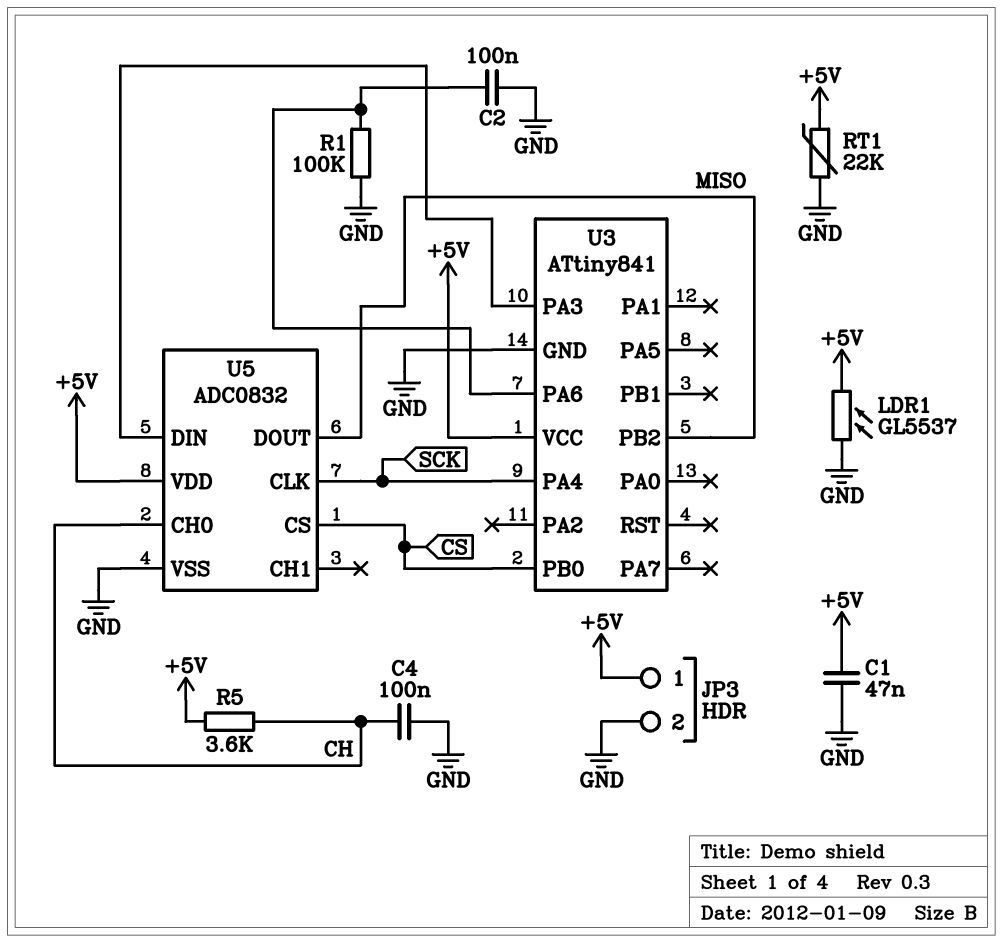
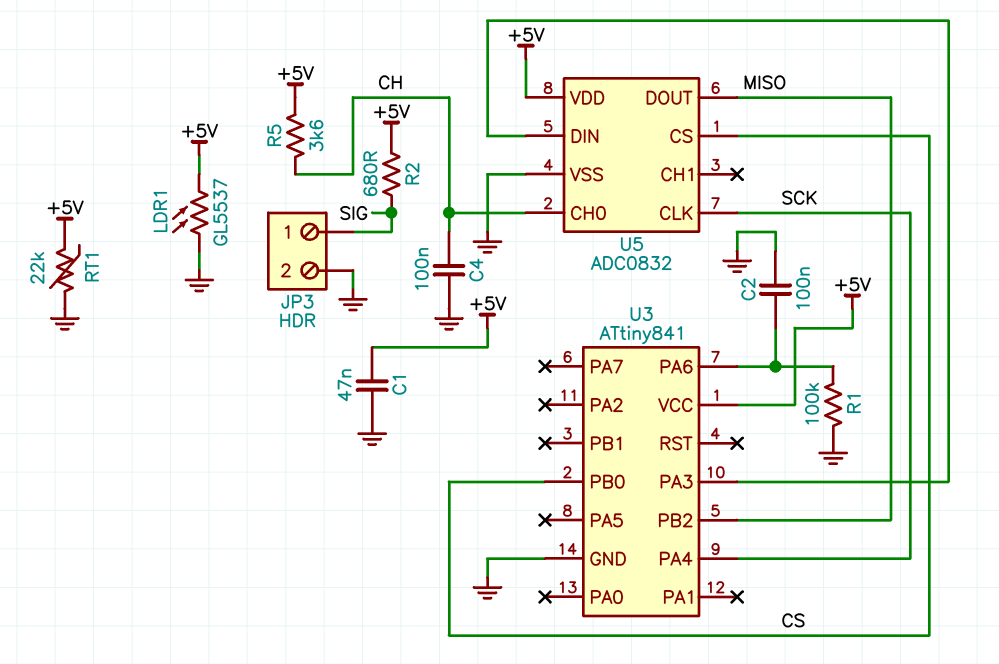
JP3 pin 1: +5V -> SIG
R2: none -> 680 (+5V, SIG)

